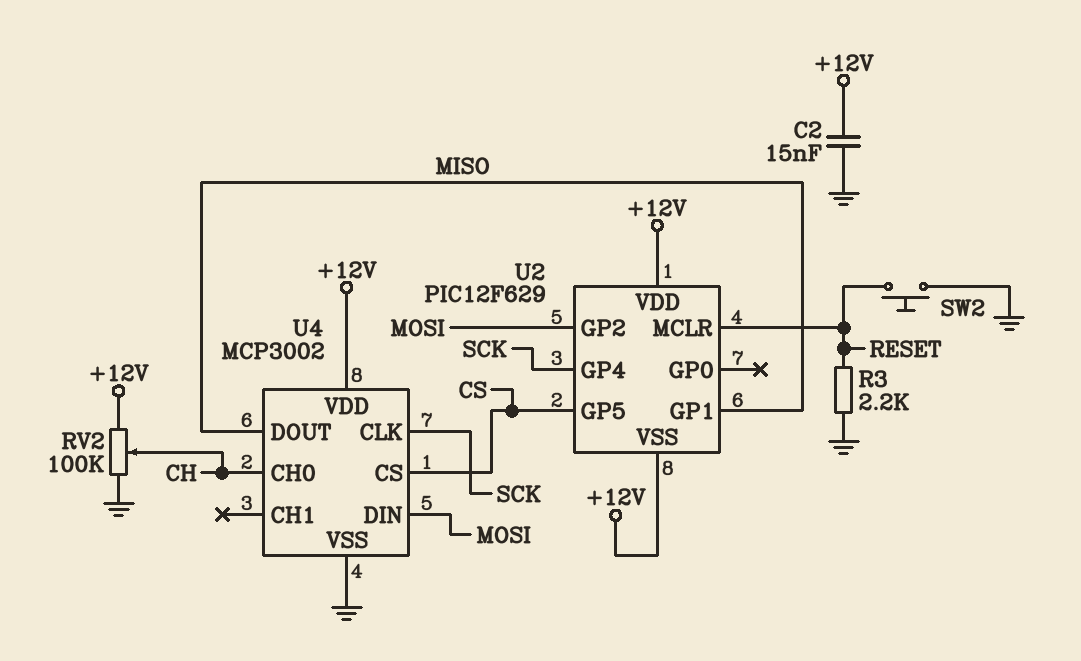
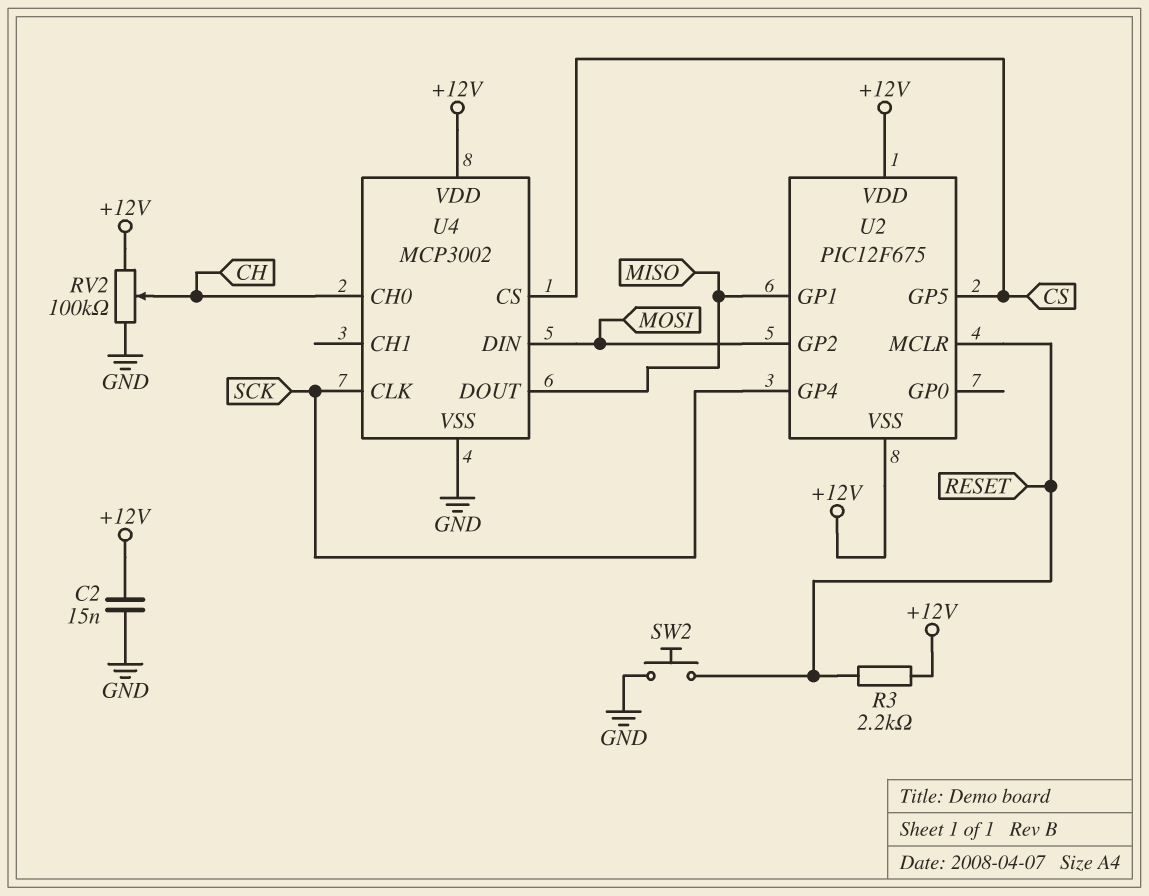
R3: 2.2k (GND, RESET) -> 2.2k (+12V, RESET)
U2: PIC12F629 -> PIC12F675

